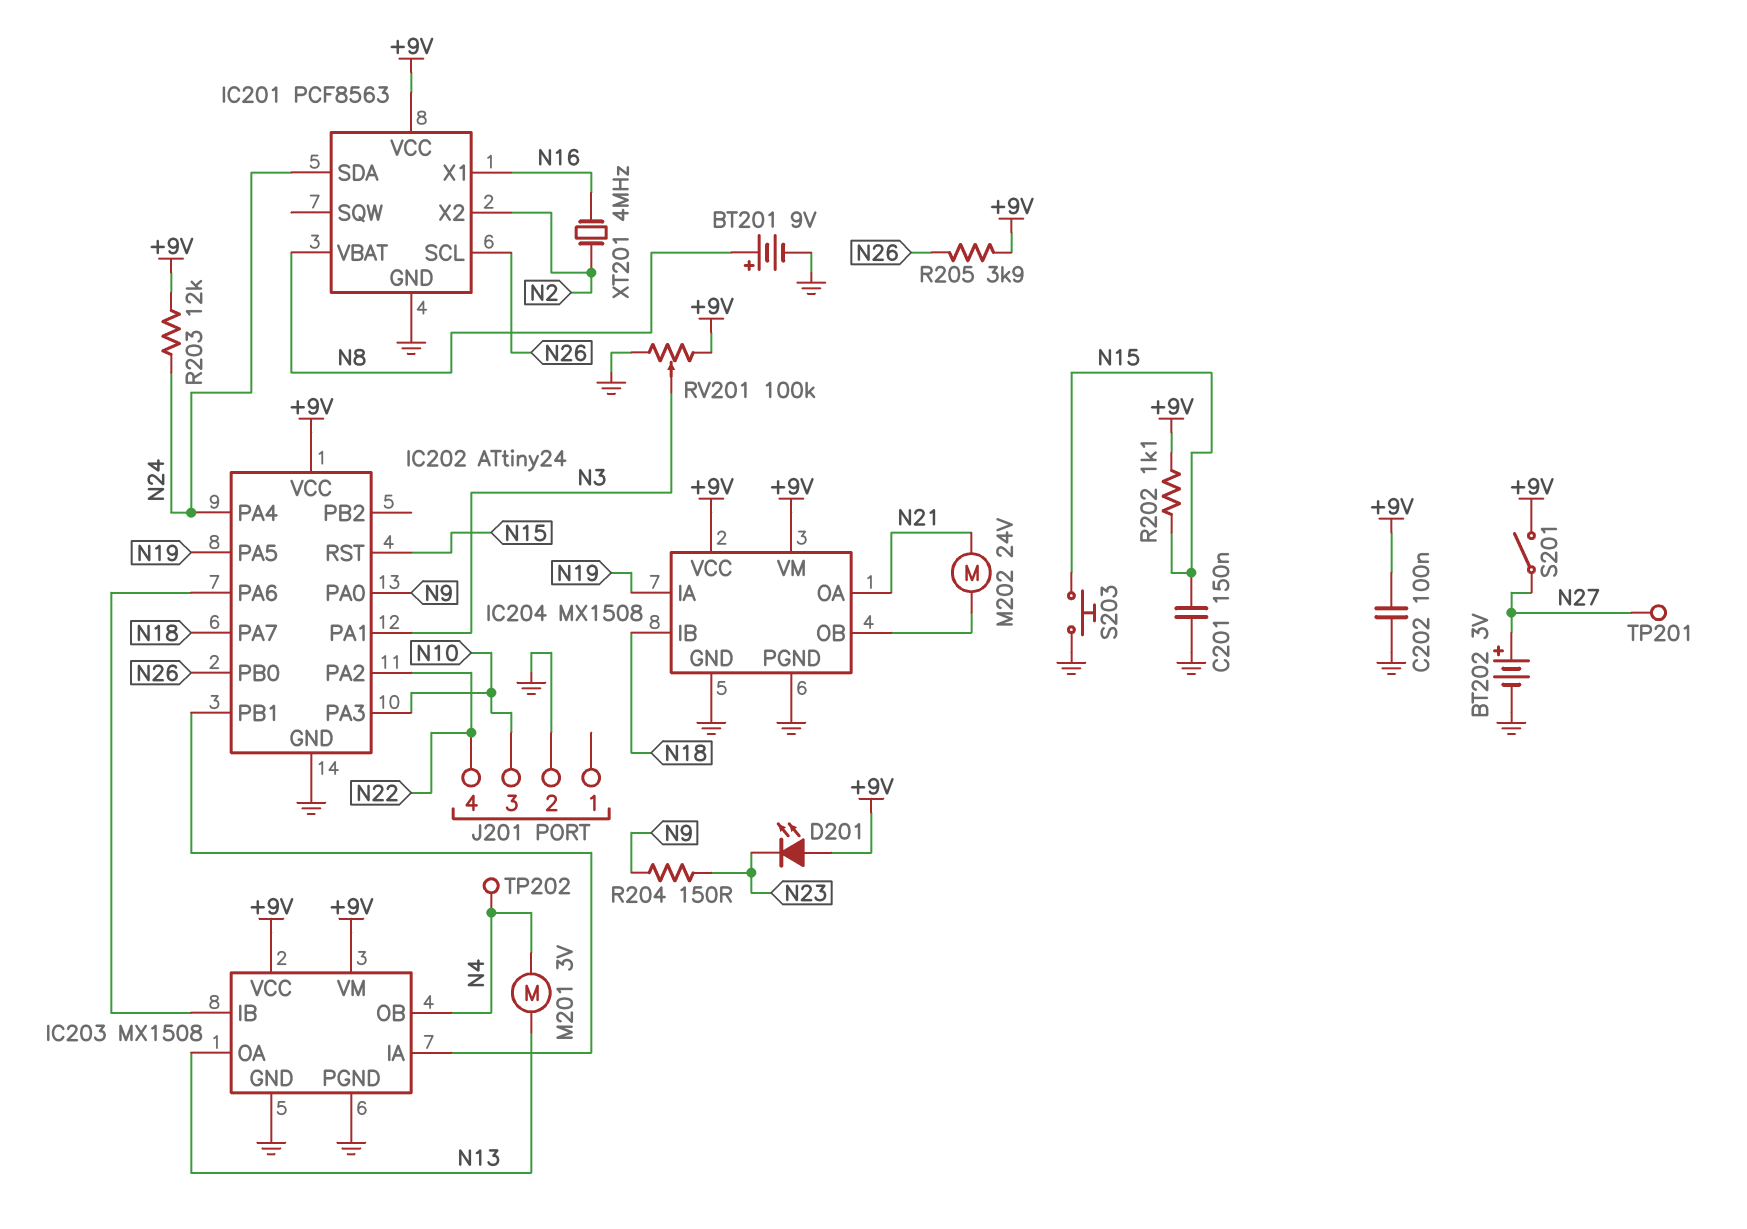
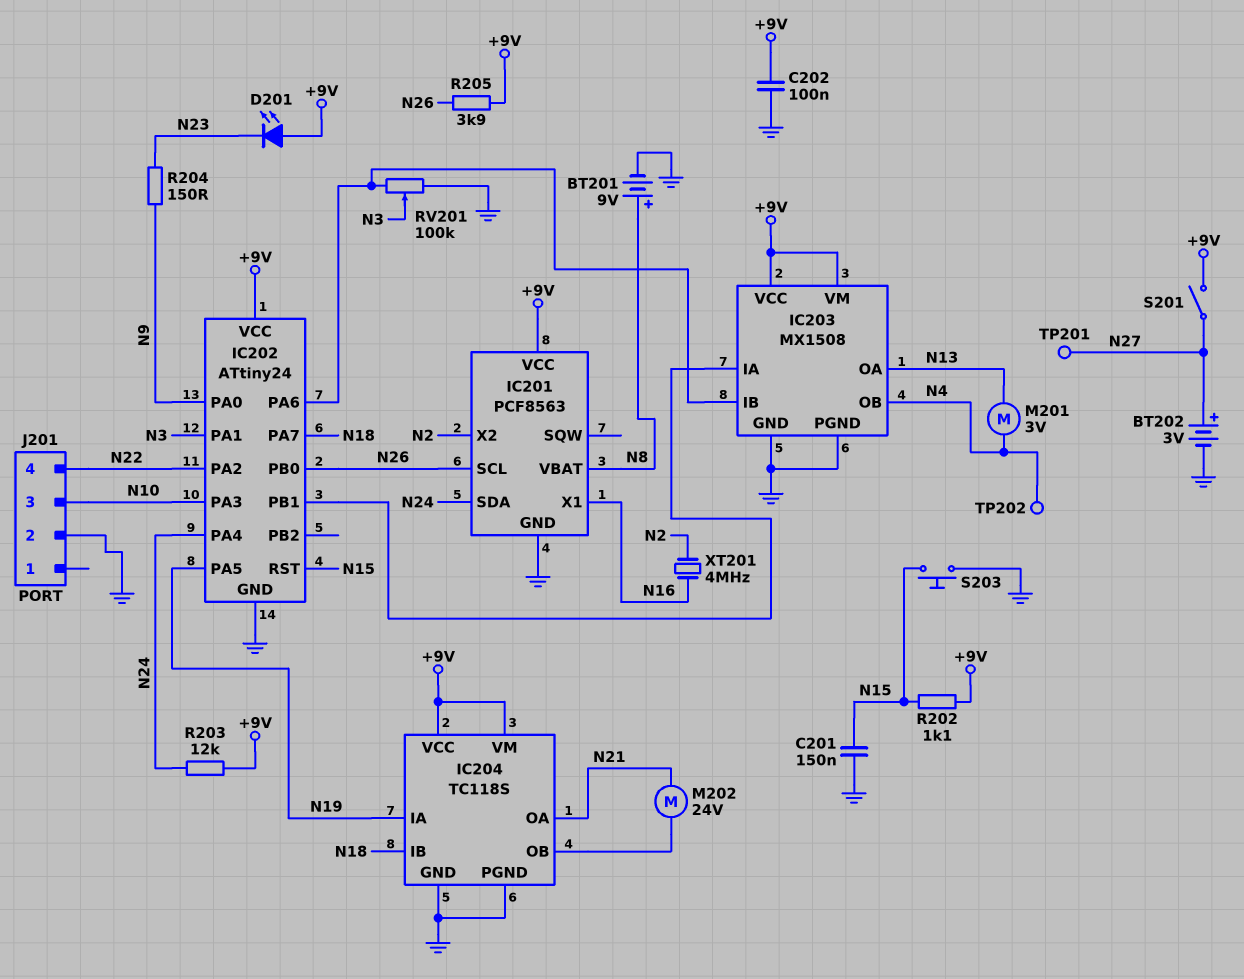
IC204: MX1508 -> TC118S
RV201: 100k (+9V, GND, wiper N3) -> 100k (GND, IC202/PA6, wiper N3)

